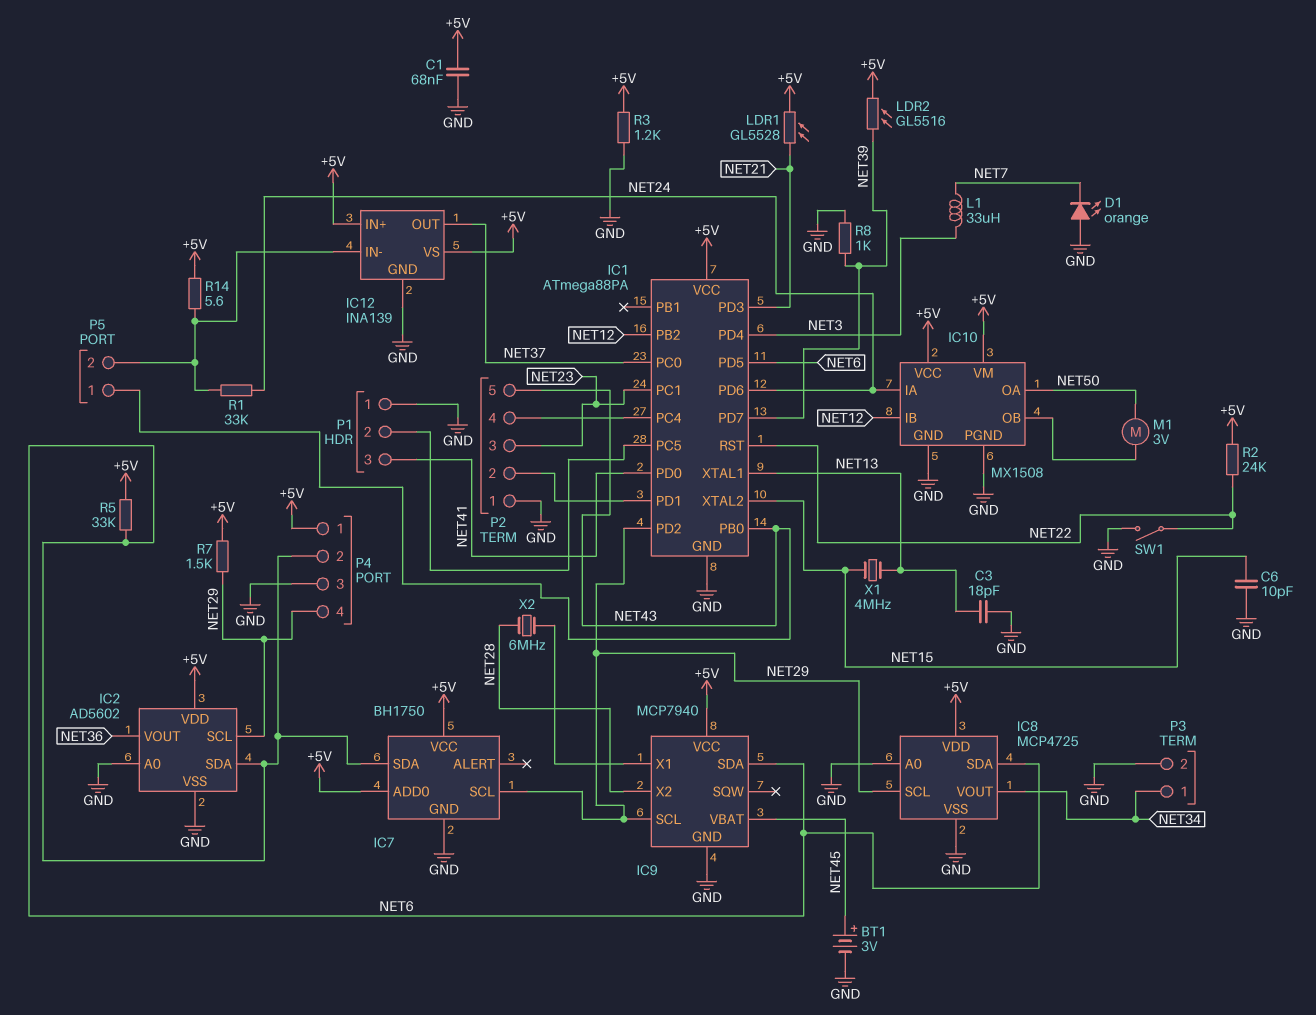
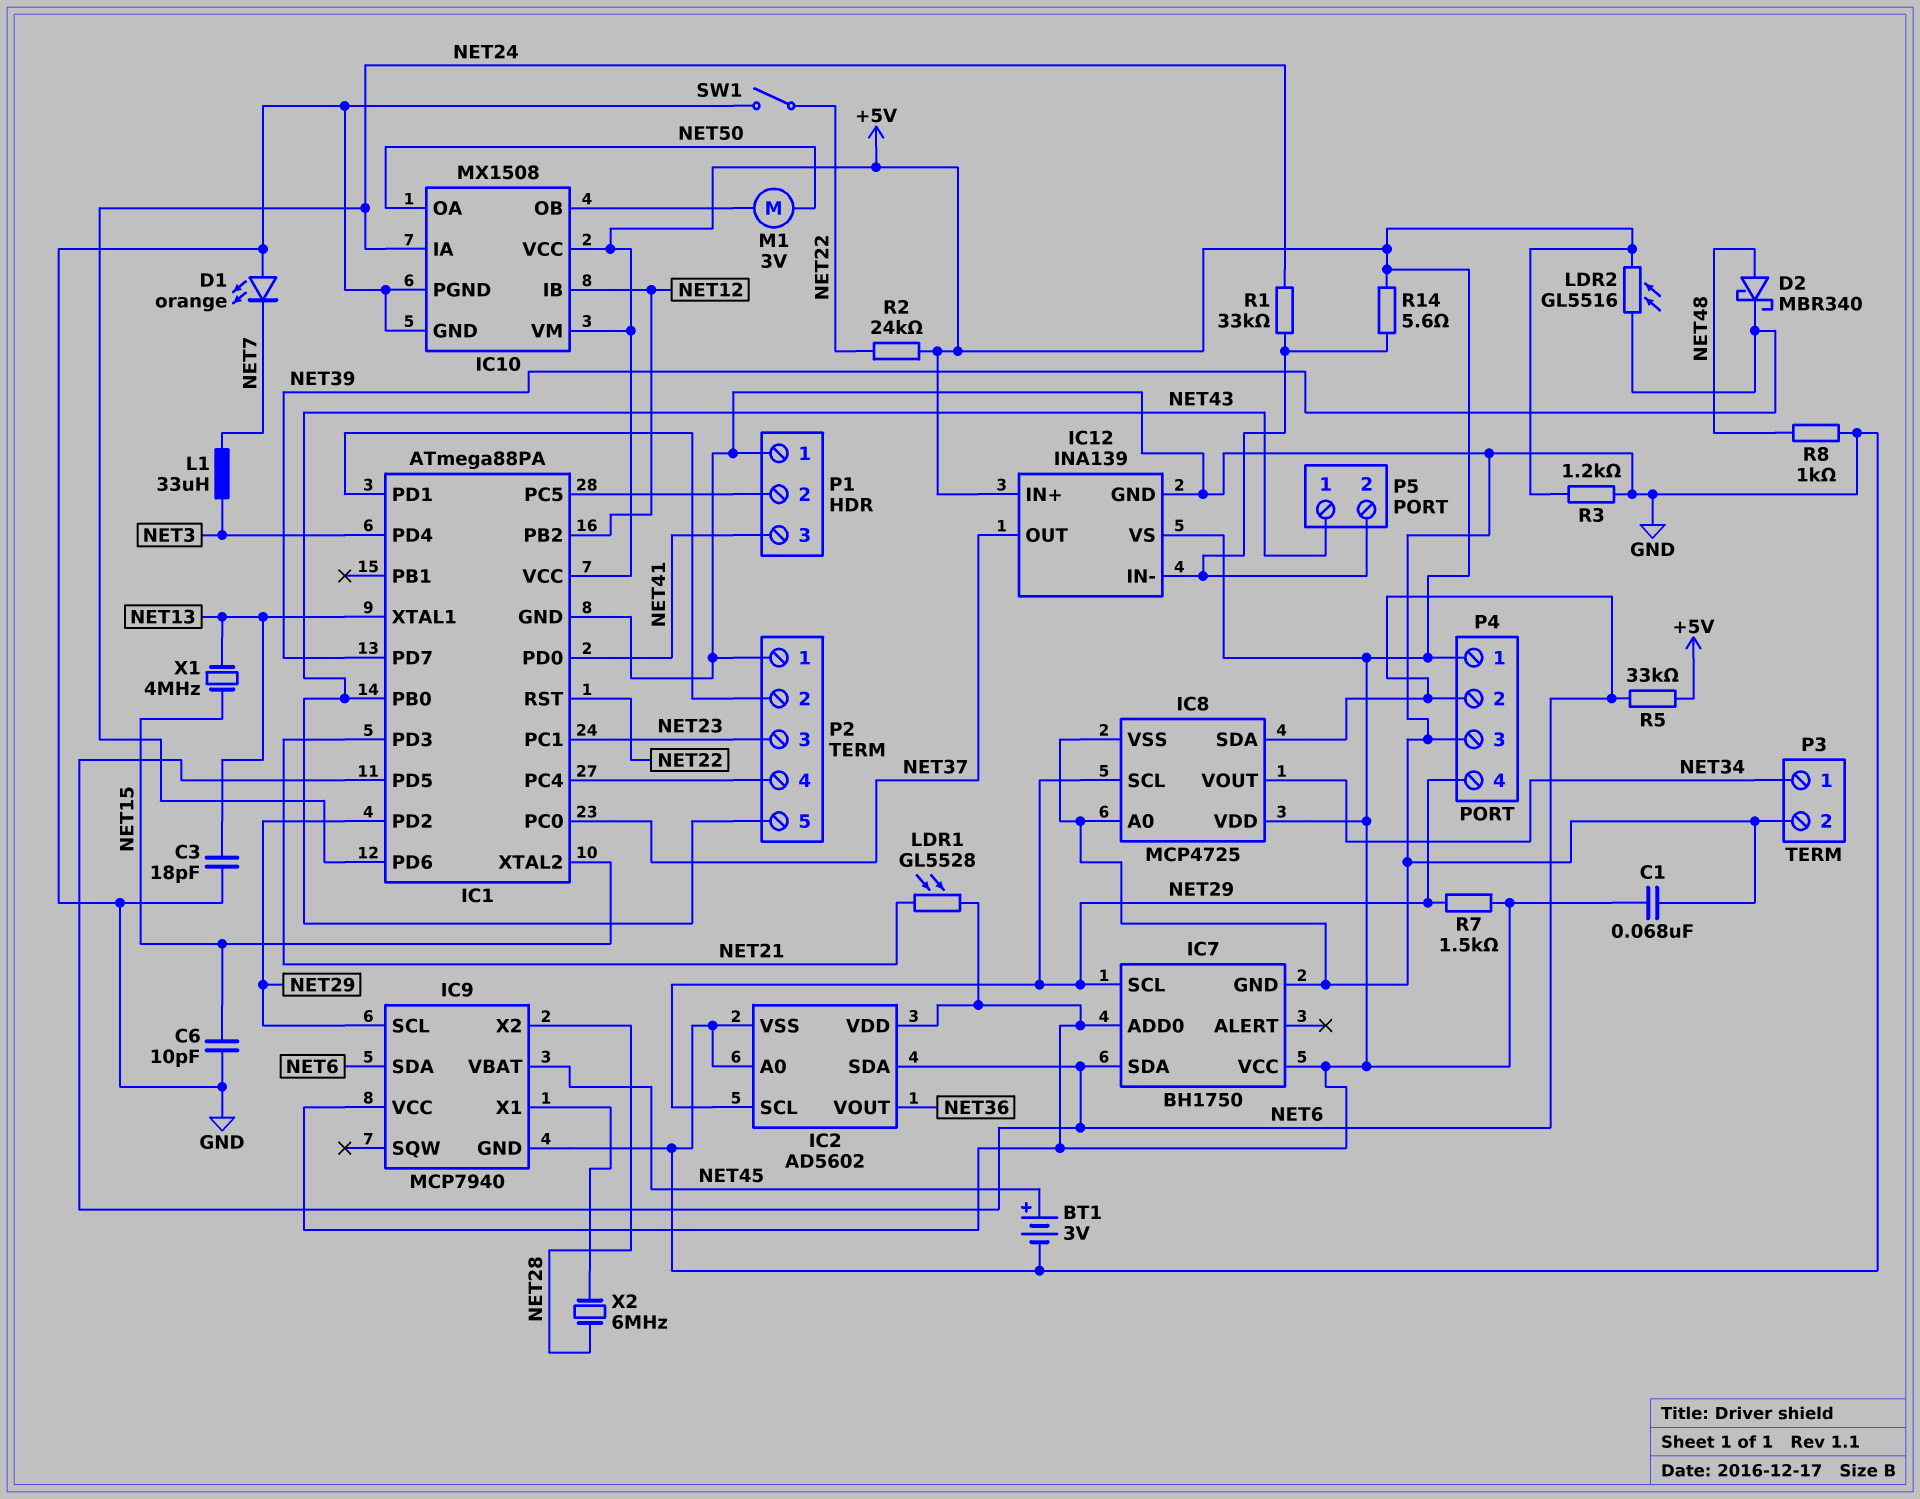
D2: none -> schottky MBR340 (A NET48, K NET39)
R8: 1k (GND, NET39) -> 1k (GND, NET48)

